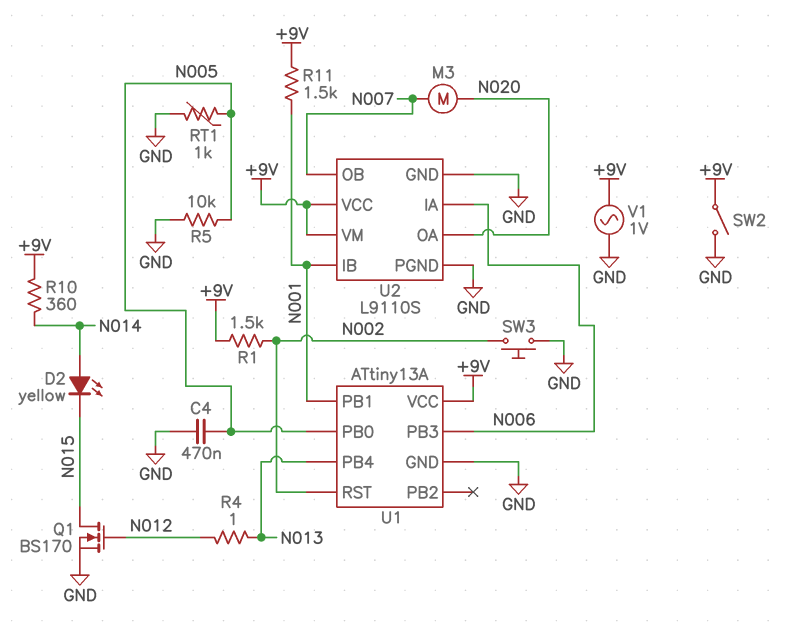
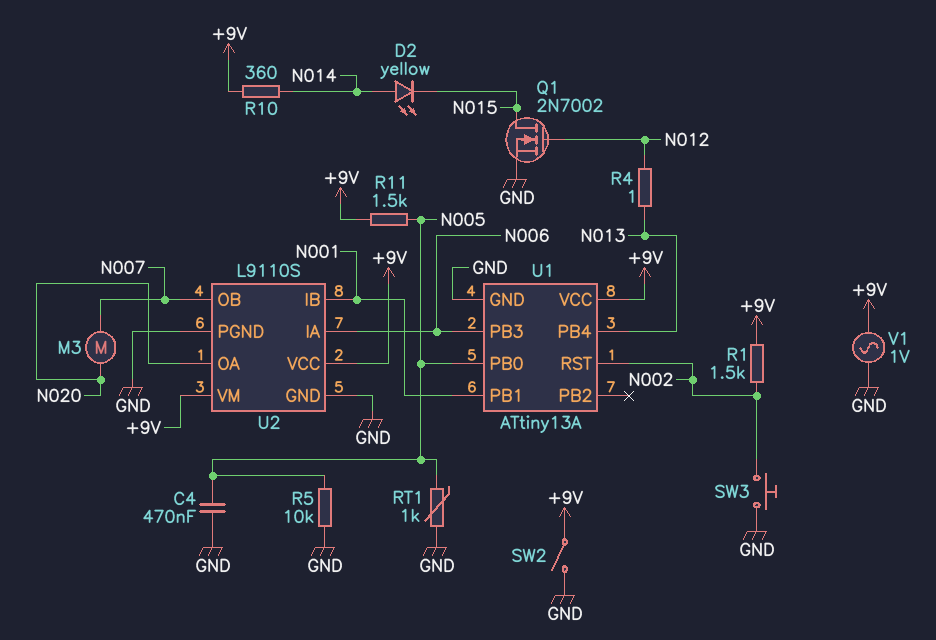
Q1: NMOS BS170 (G N012, D N015, S GND) -> NMOS 2N7002 (G N012, D N015, S GND)
R11: 1.5k (+9V, N001) -> 1.5k (+9V, N005)

